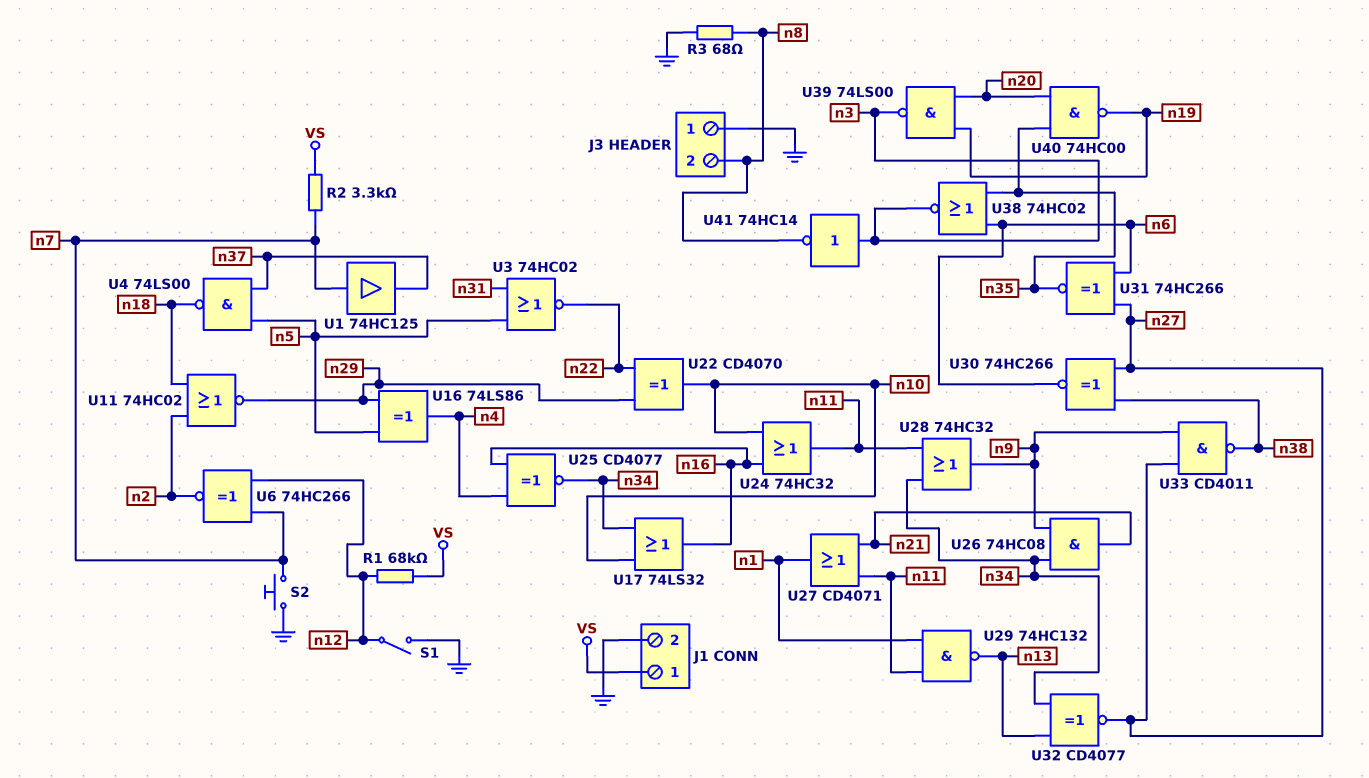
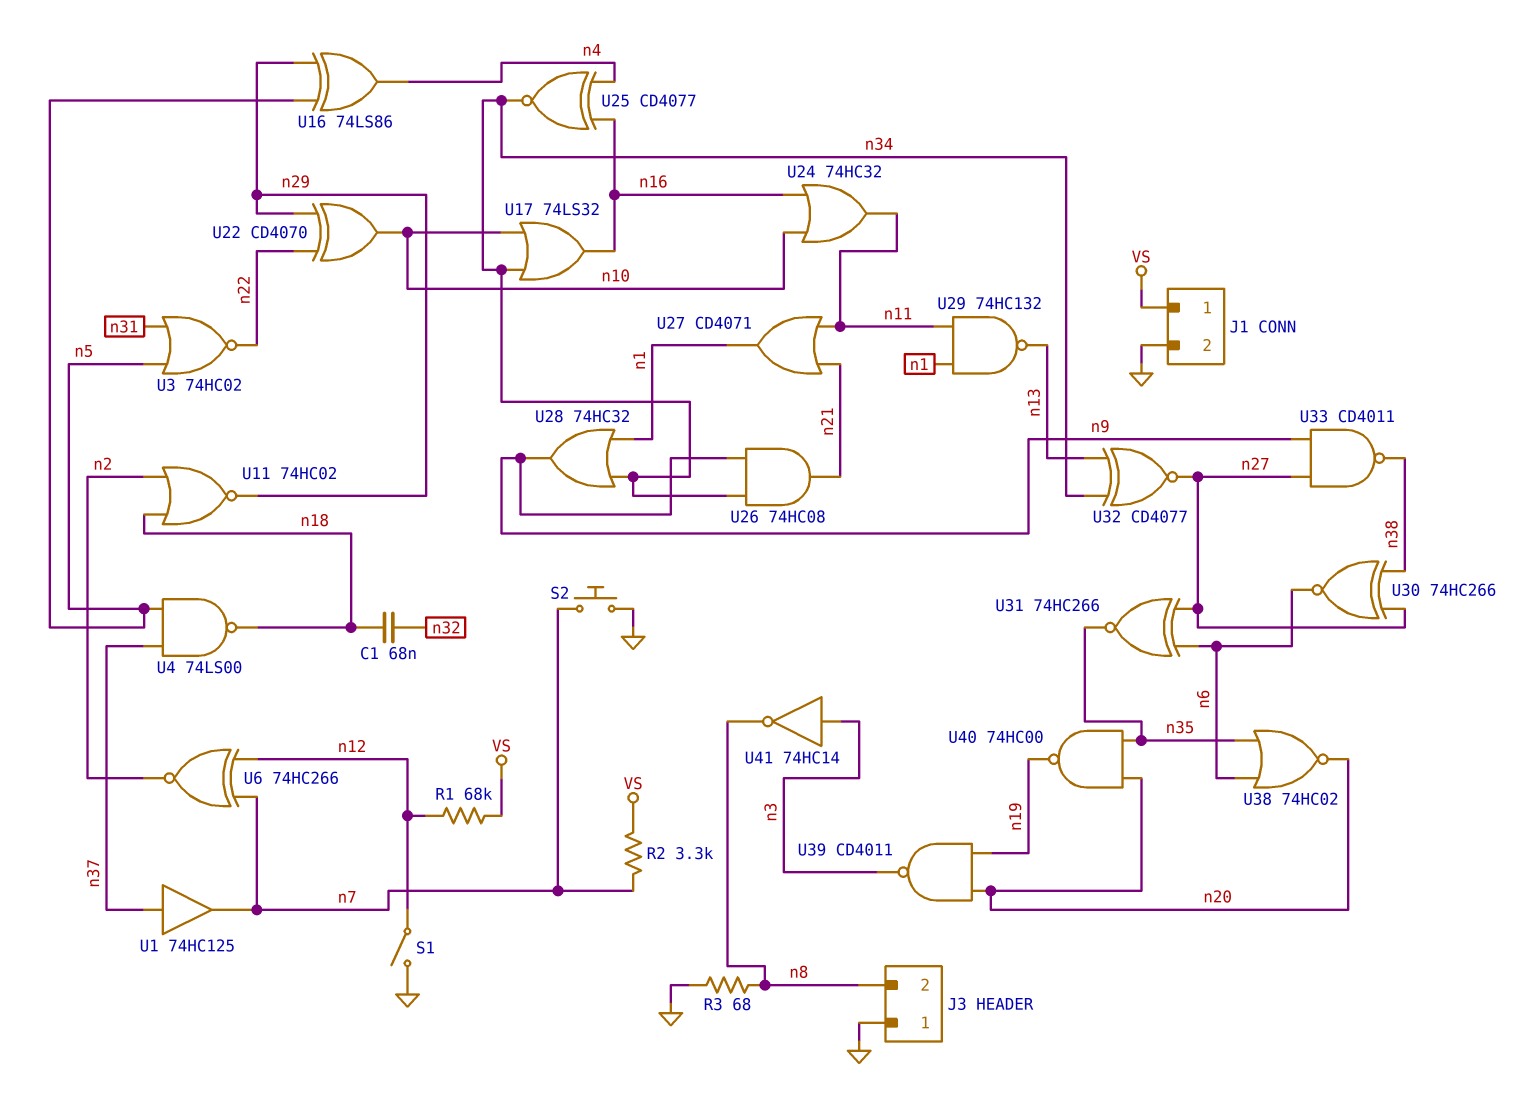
C1: none -> 68nF (n18, n32)
U1: buffer 74HC125 (in n7, out n37) -> buffer 74HC125 (in n37, out n7)
U28: OR 74HC32 (in n11, in n34, out n9) -> OR 74HC32 (in n1, in n34, out n9)
U38: NOR 74HC02 (in n6, in n35, out n3) -> NOR 74HC02 (in n6, in n35, out n20)
U39: NAND 74LS00 (in n19, in n20, out n3) -> NAND CD4011 (in n19, in n20, out n3)

